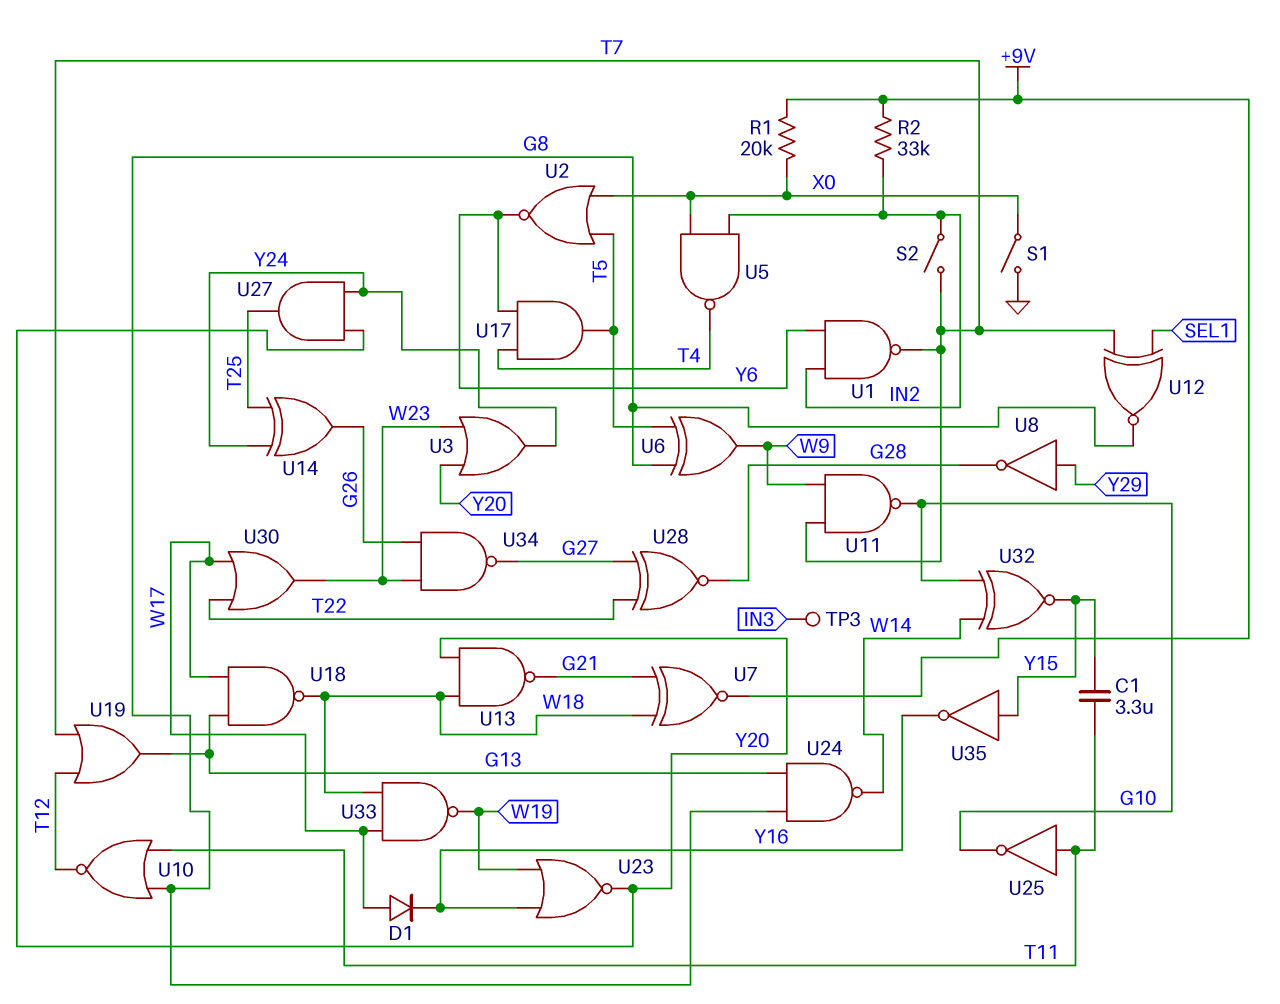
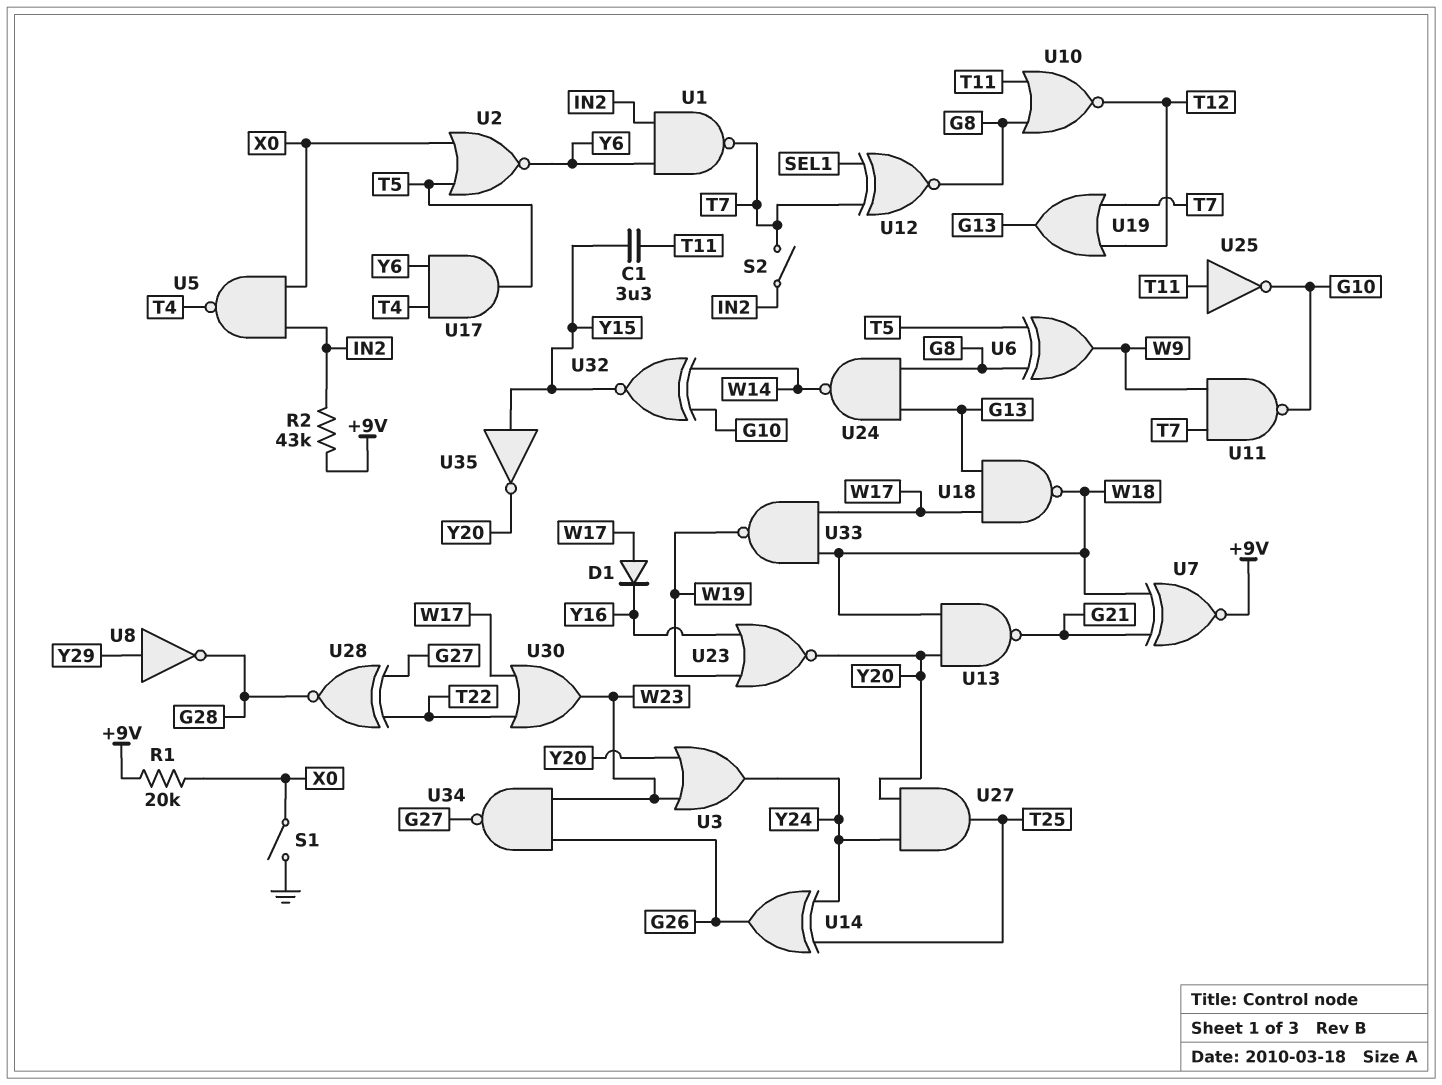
R2: 33k (+9V, IN2) -> 43k (+9V, IN2)
TP3: test point (IN3) -> none
U35: NOT (in Y15, out Y16) -> NOT (in Y15, out Y20)

